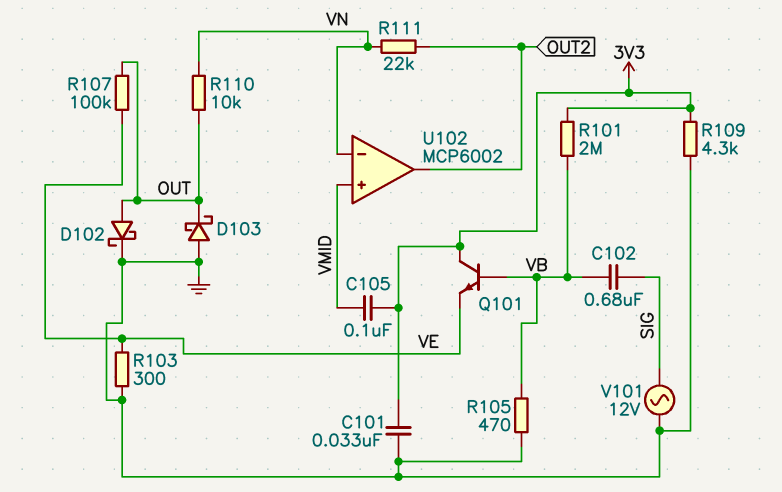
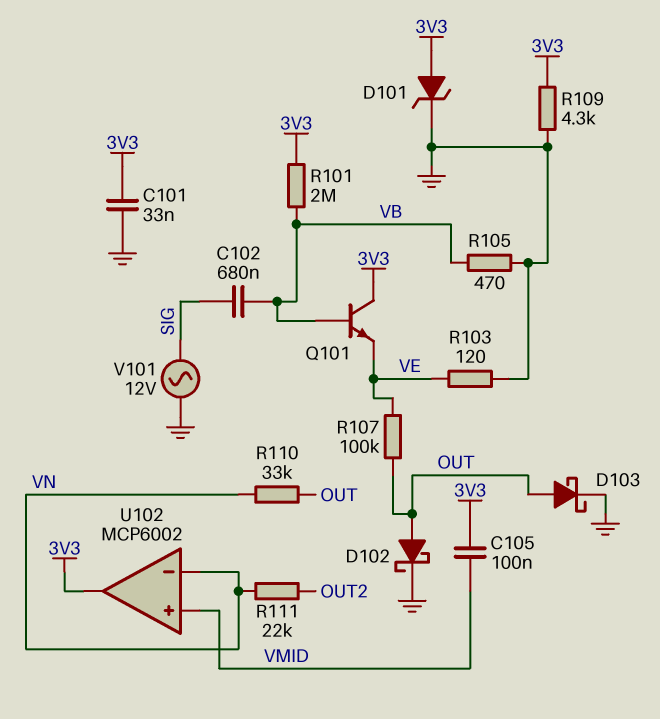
D101: none -> zener (A 3V3, K GND)
D103: schottky (A GND, K OUT) -> schottky (A OUT, K GND)
R103: 300 (GND, VE) -> 120 (GND, VE)
R110: 10k (OUT, VN) -> 33k (OUT, VN)
U102 pin out: OUT2 -> 3V3

